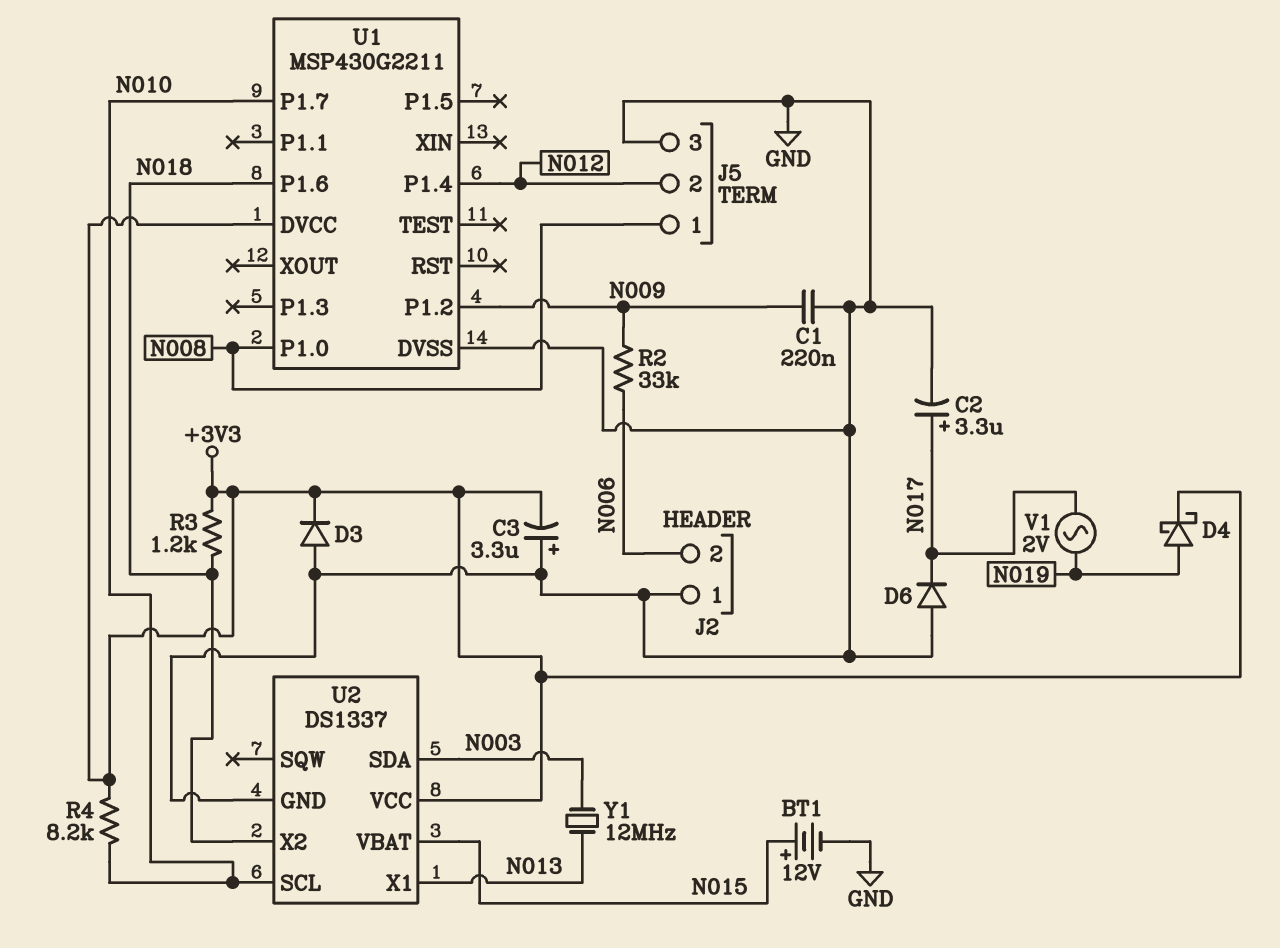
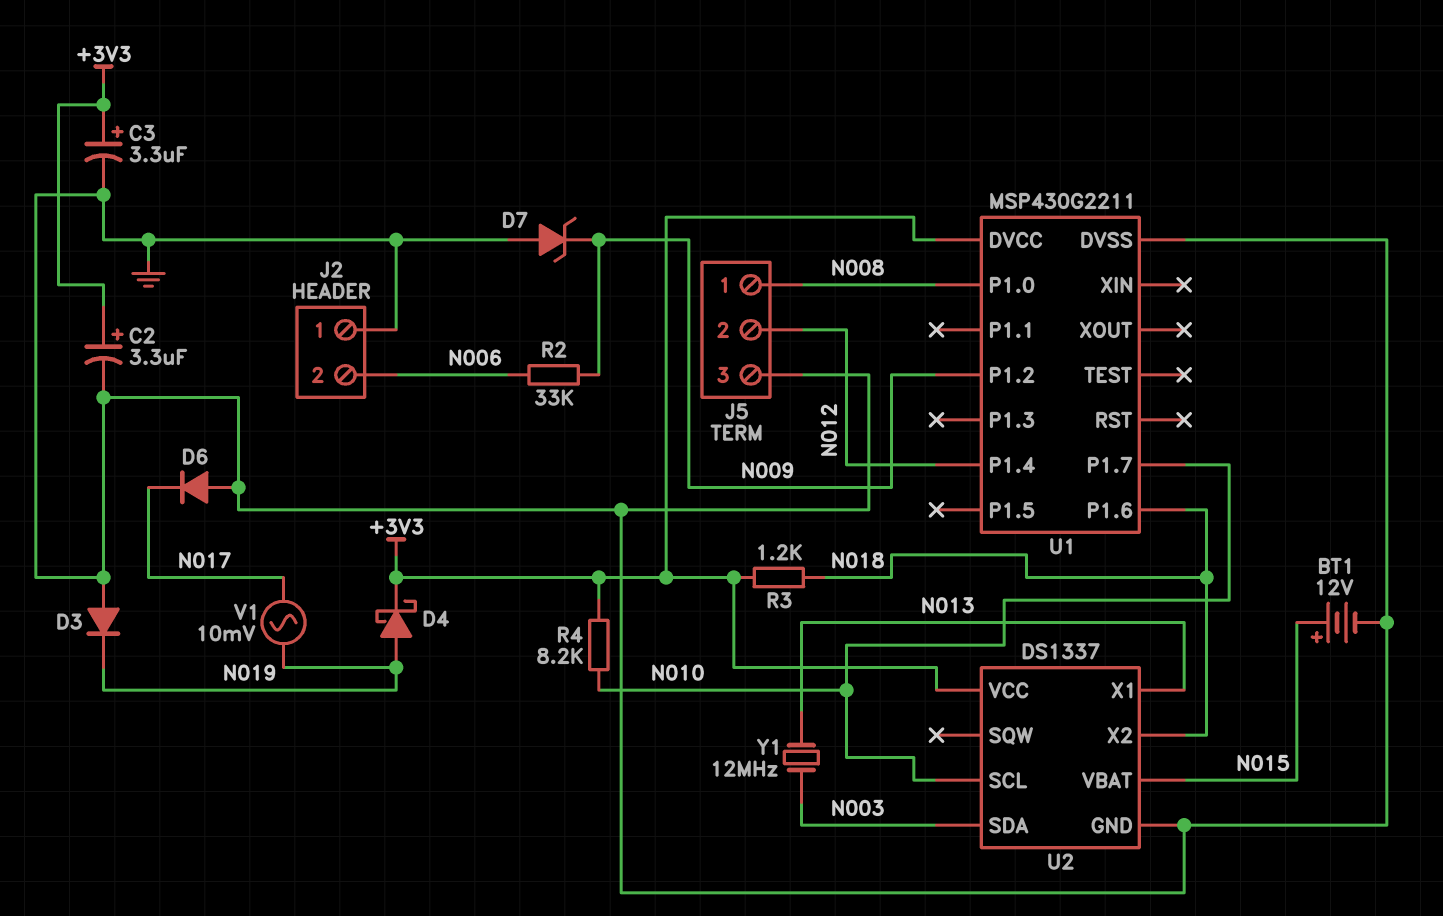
C1: 220nF (GND, N009) -> none
C2: 3.3uF (plus N017, minus GND) -> 3.3uF (plus +3V3, minus GND)
C3: 3.3uF (plus GND, minus +3V3) -> 3.3uF (plus +3V3, minus GND)
D3: diode (A GND, K +3V3) -> diode (A GND, K N019)
D7: none -> zener (A GND, K N009)
V1: AC 2V (N017, N019) -> AC 10mV (N017, N019)

